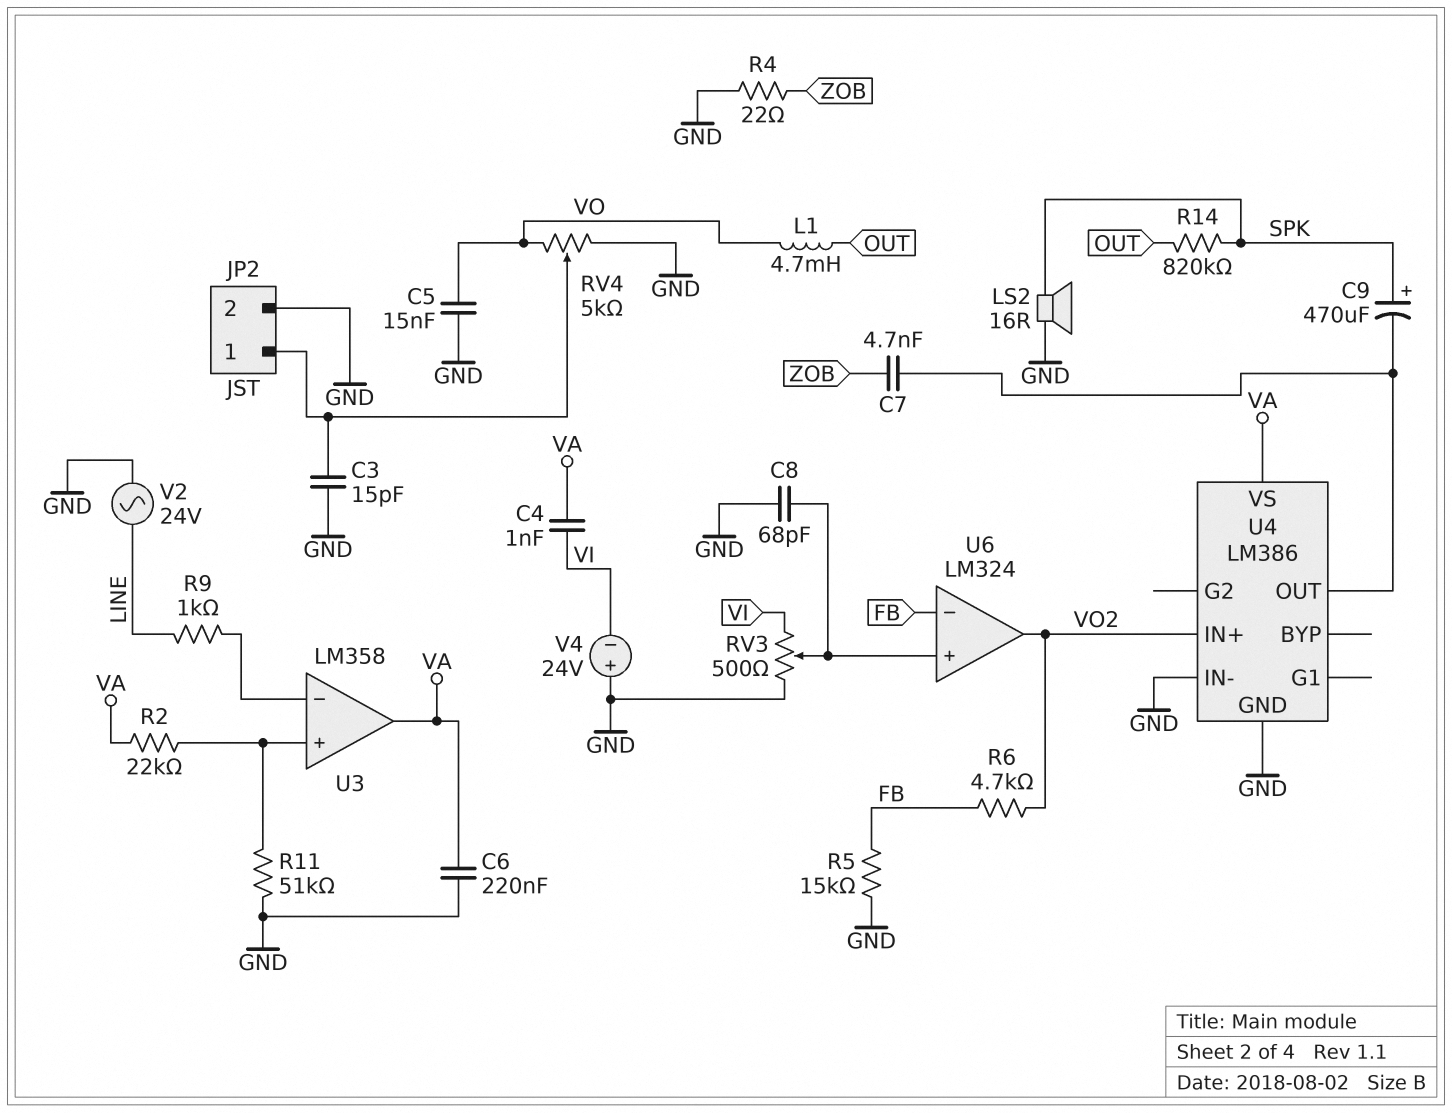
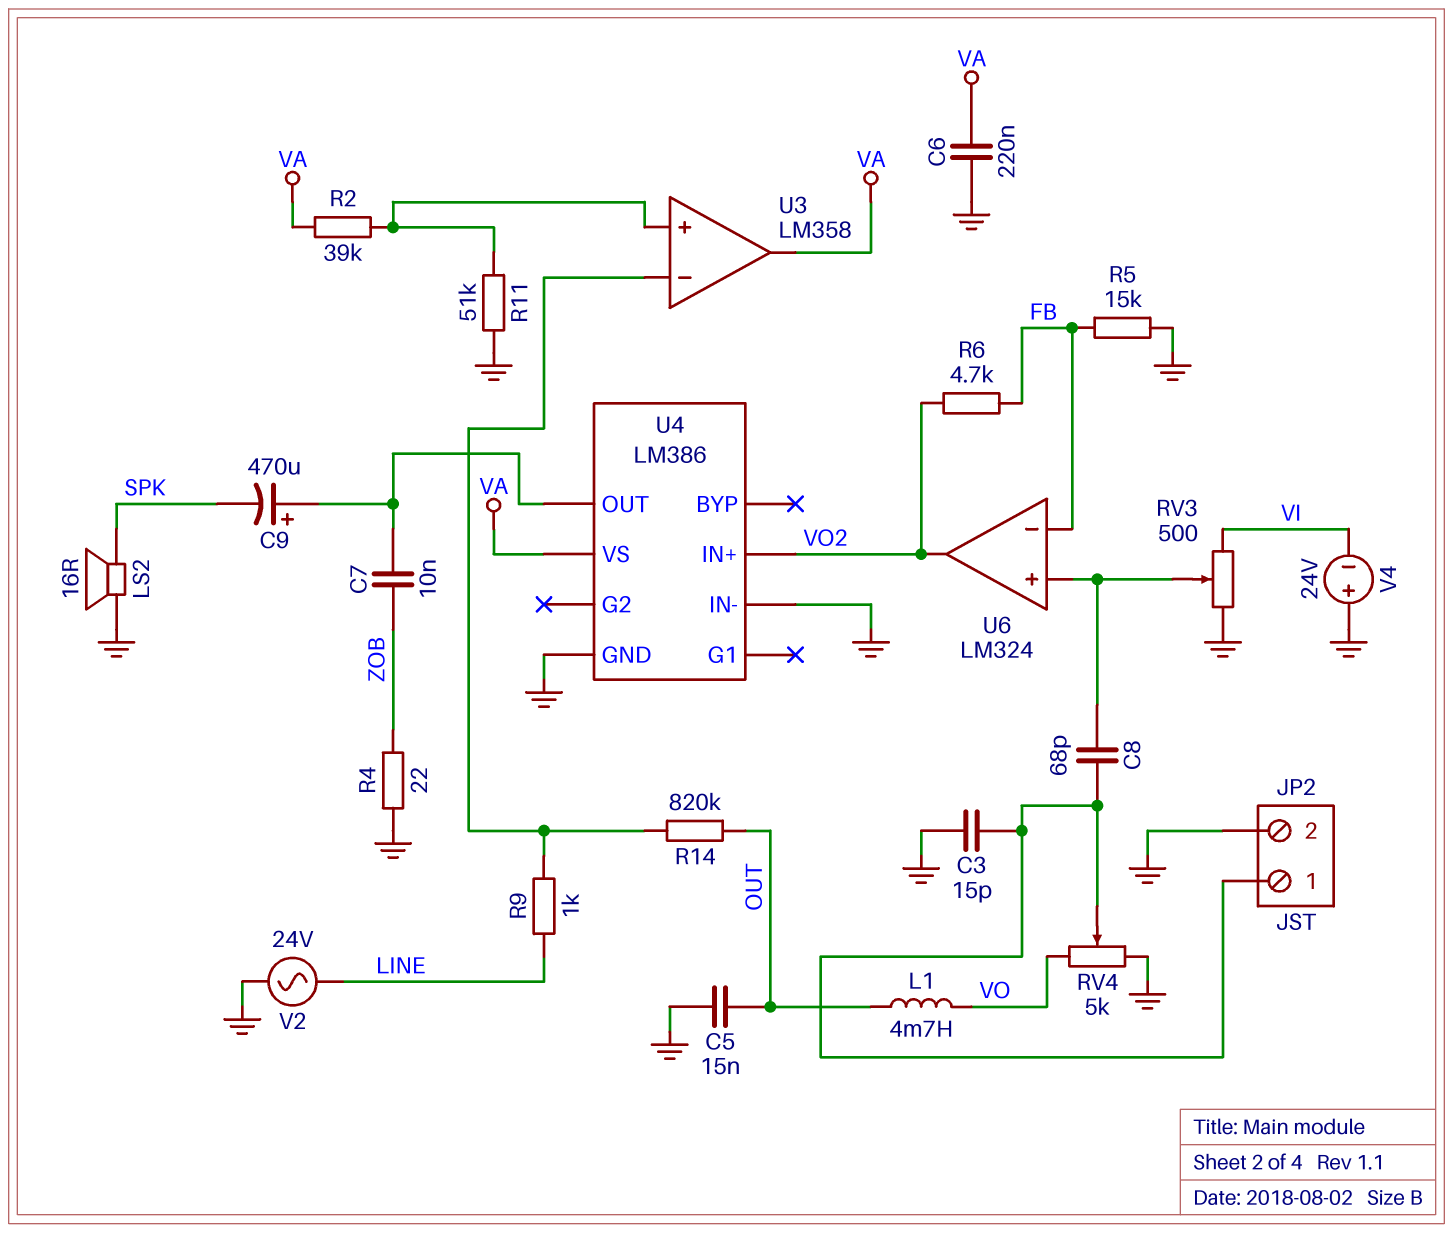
C4: 1nF (VA, VI) -> none
C5: 15nF (GND, VO) -> 15nF (GND, OUT)
C7: 4.7nF (U4/OUT, ZOB) -> 10nF (U4/OUT, ZOB)
C8: 68pF (GND, U6/in+) -> 68pF (JP2/1, U6/in+)
C9: 470uF (plus SPK, minus U4/OUT) -> 470uF (plus U4/OUT, minus SPK)
R2: 22k (U3/in+, VA) -> 39k (U3/in+, VA)
R14: 820k (OUT, SPK) -> 820k (OUT, U3/in-)

